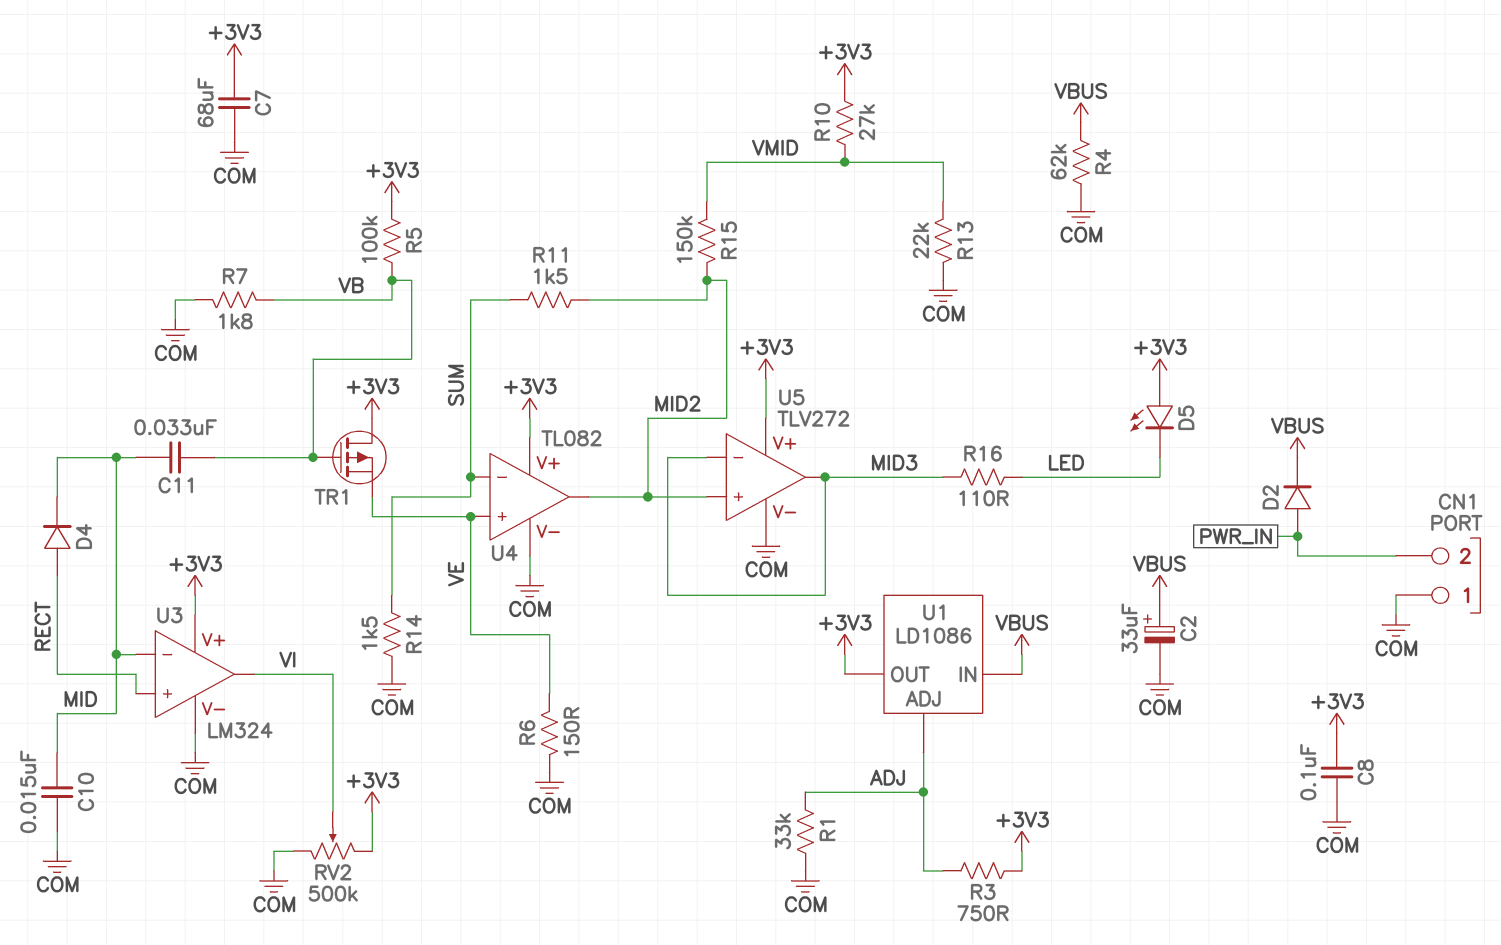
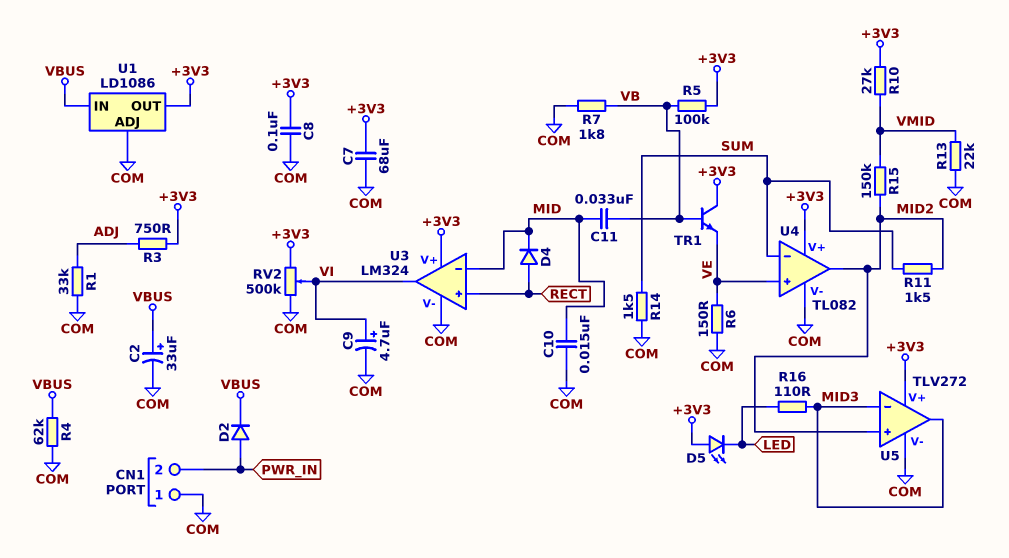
C9: none -> 4.7uF (plus VI, minus COM)
TR1: PMOS (G VB, D +3V3, S VE) -> NPN (B VB, C +3V3, E VE)
U1 pin ADJ: ADJ -> COM

